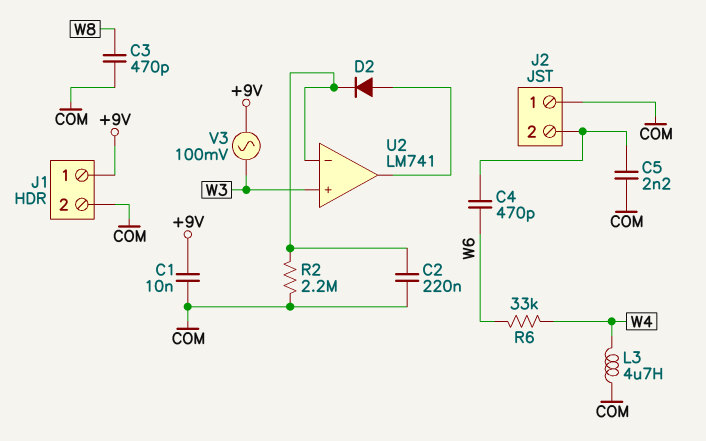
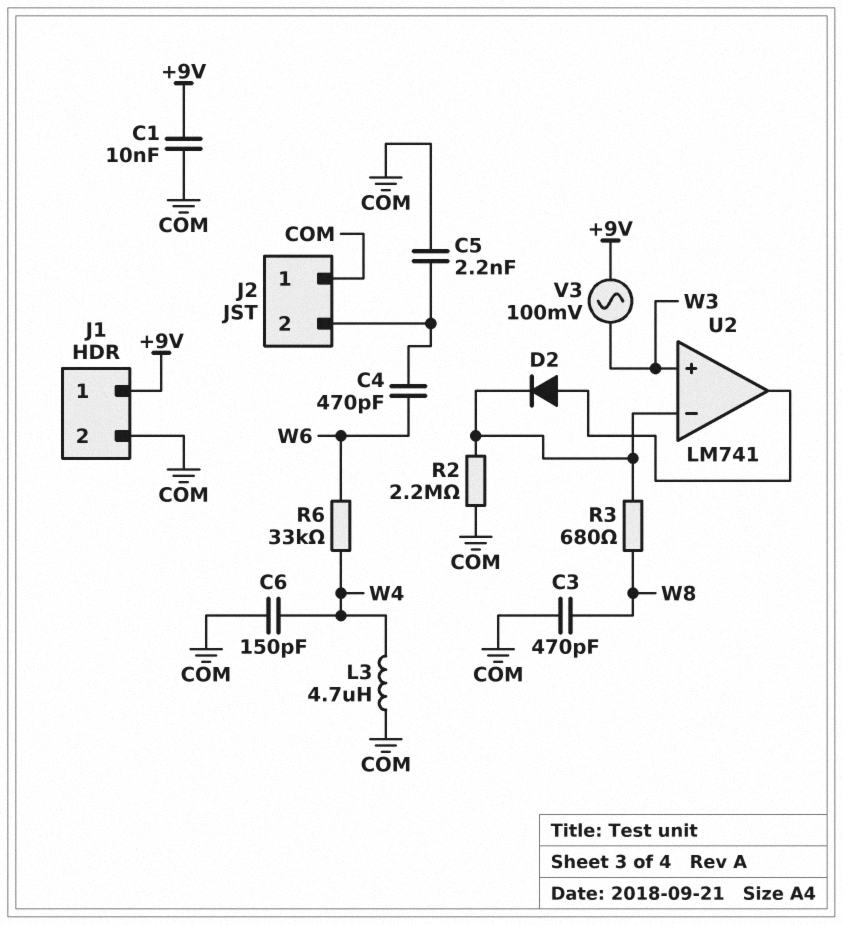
C2: 220nF (COM, U2/in-) -> none
C6: none -> 150pF (COM, W4)
R3: none -> 680 (U2/in-, W8)

